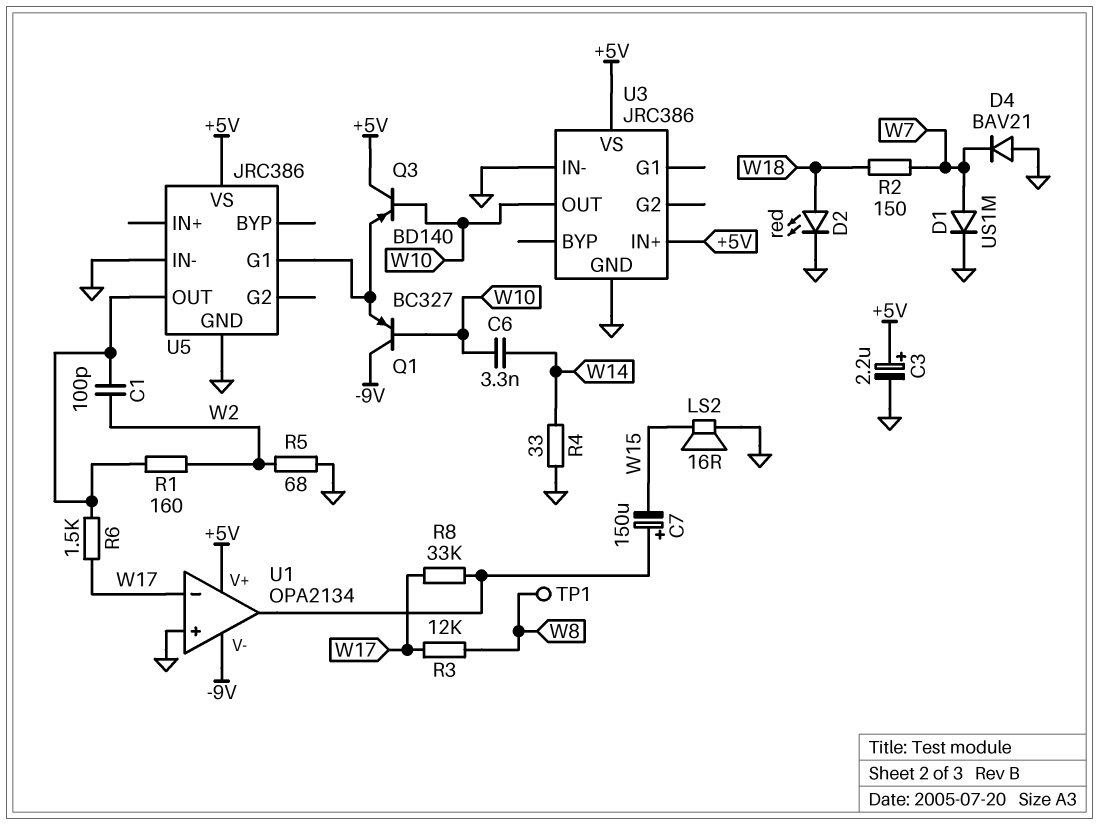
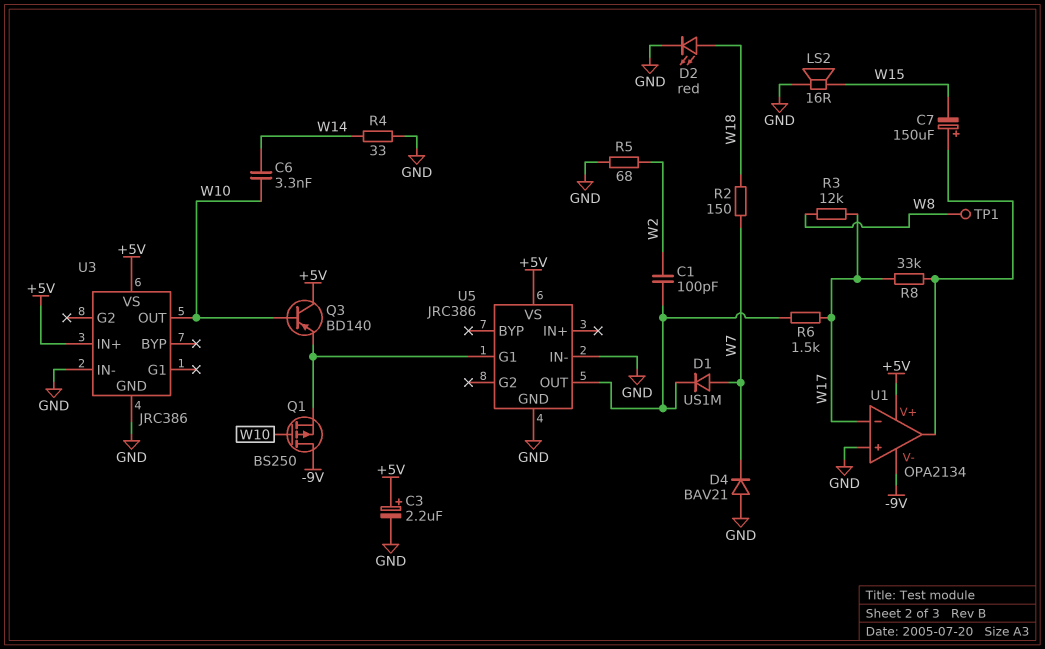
D1: diode US1M (A W7, K GND) -> diode US1M (A W7, K U5/OUT)
Q1: PNP BC327 (B W10, C -9V, E U5/G1) -> PMOS BS250 (G W10, D -9V, S U5/G1)
R1: 160 (U5/OUT, W2) -> none

